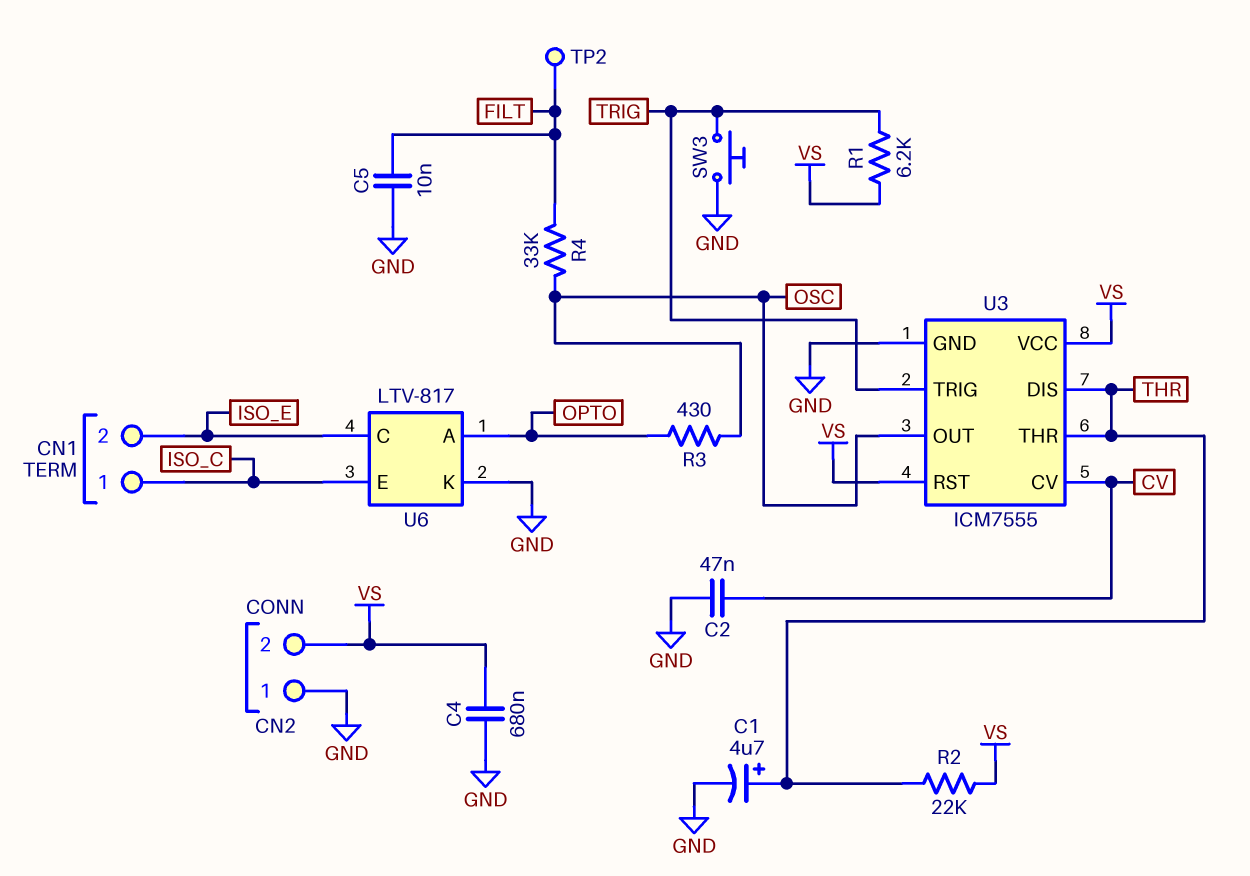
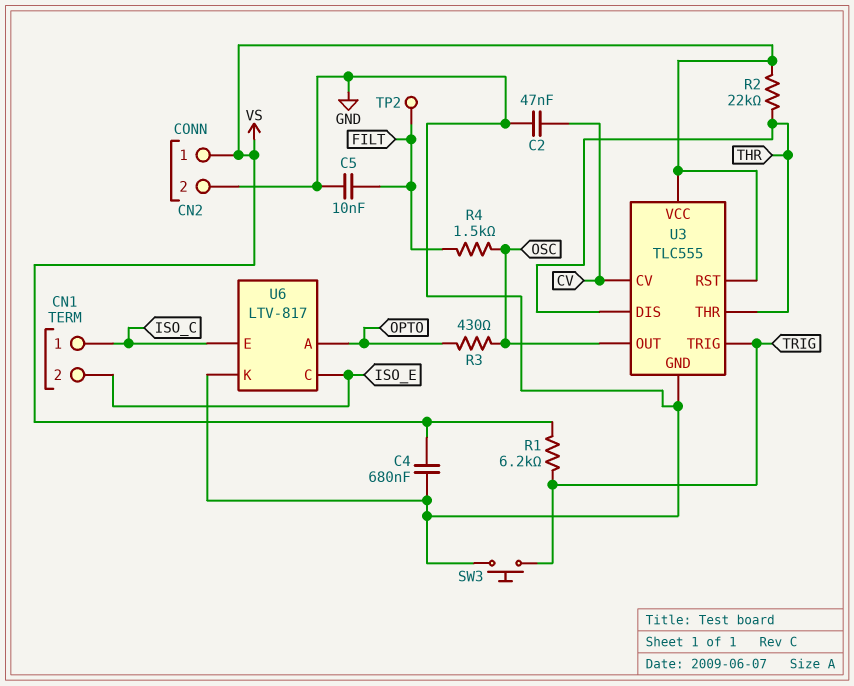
C1: 4.7uF (plus THR, minus GND) -> none
CN2 pin 1: GND -> VS
CN2 pin 2: VS -> GND
R4: 33k (FILT, OSC) -> 1.5k (FILT, OSC)
U3: ICM7555 -> TLC555

